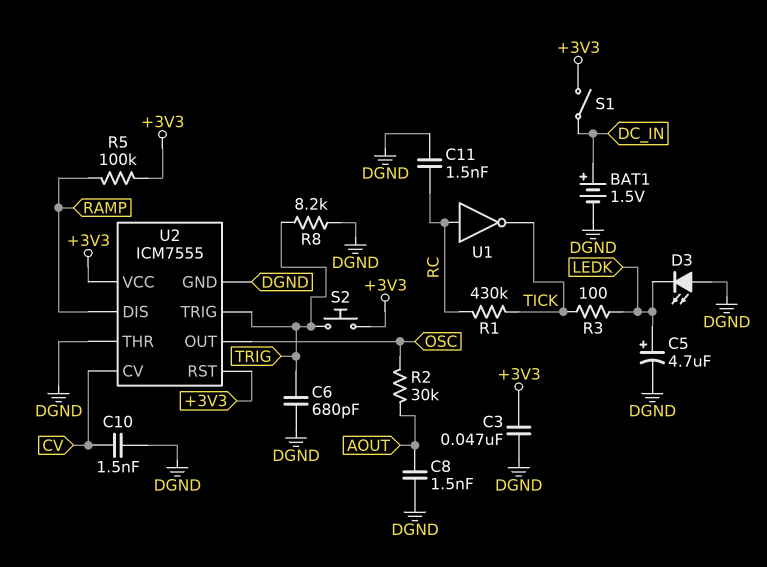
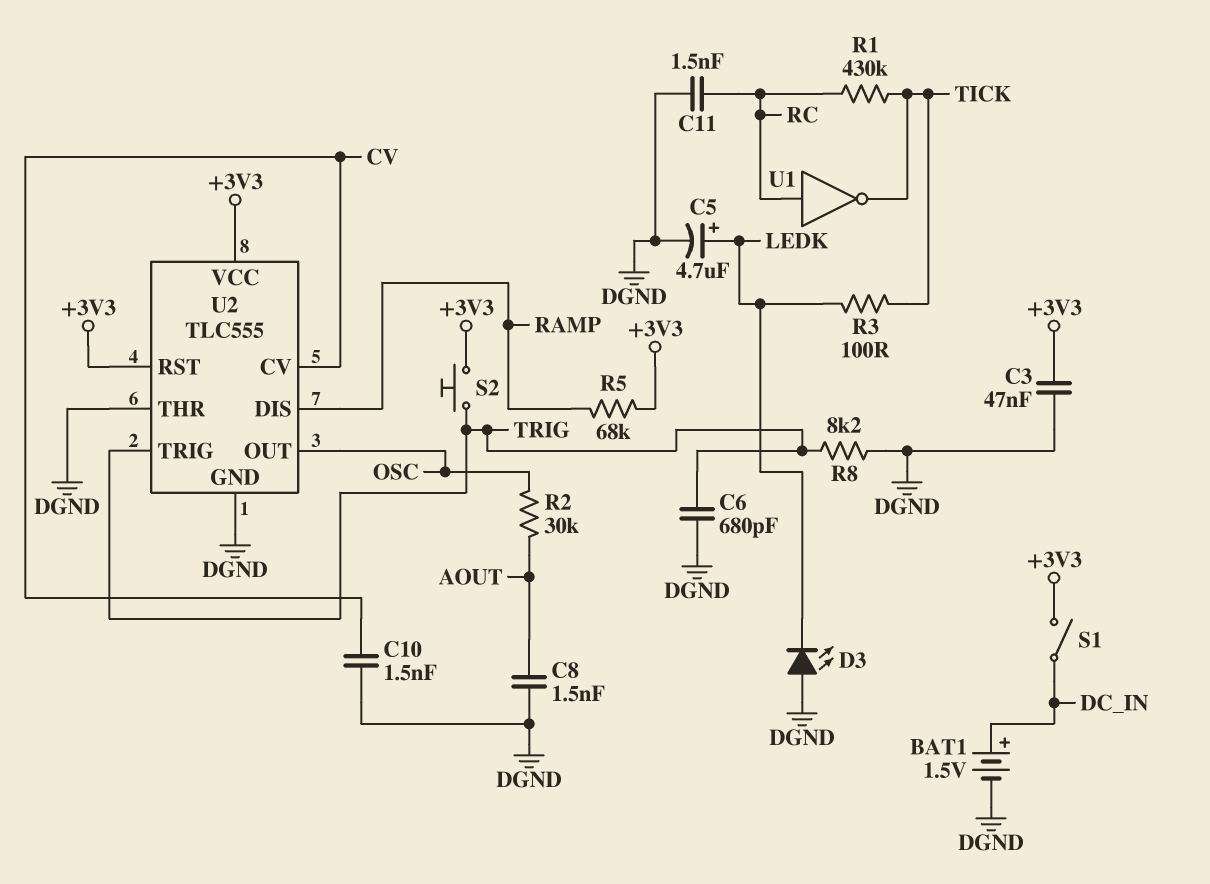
R5: 100k (+3V3, RAMP) -> 68k (+3V3, RAMP)
U2: ICM7555 -> TLC555

